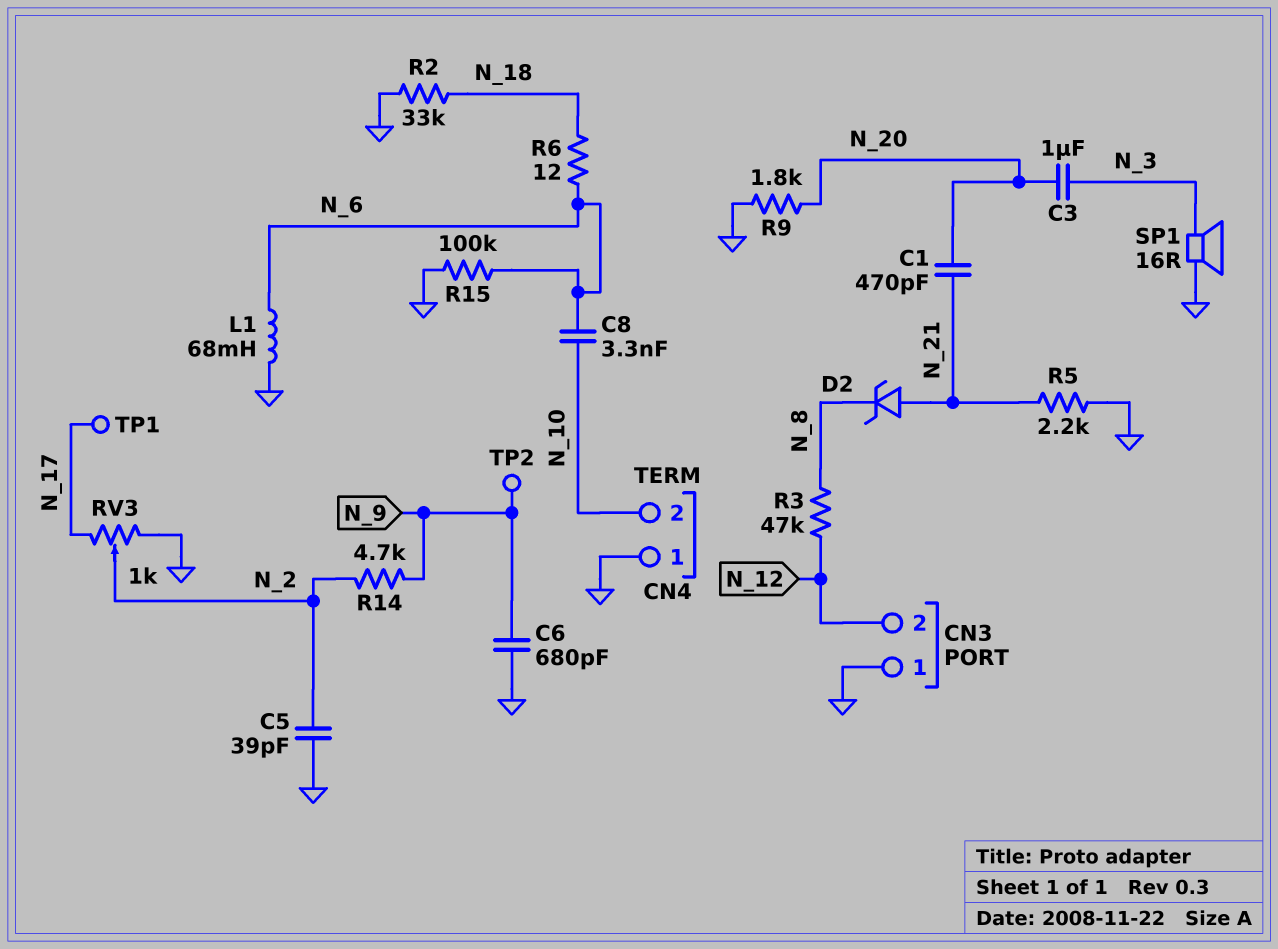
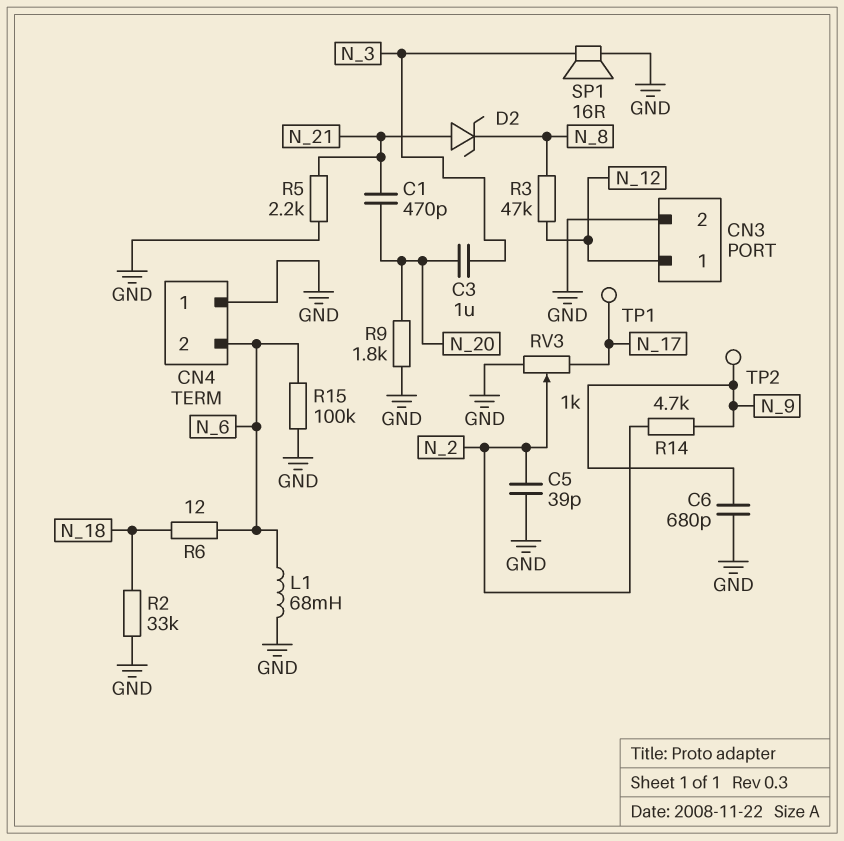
C8: 3.3nF (N_6, N_10) -> none
CN3 pin 1: GND -> N_12
CN3 pin 2: N_12 -> GND
CN4 pin 2: N_10 -> N_6

